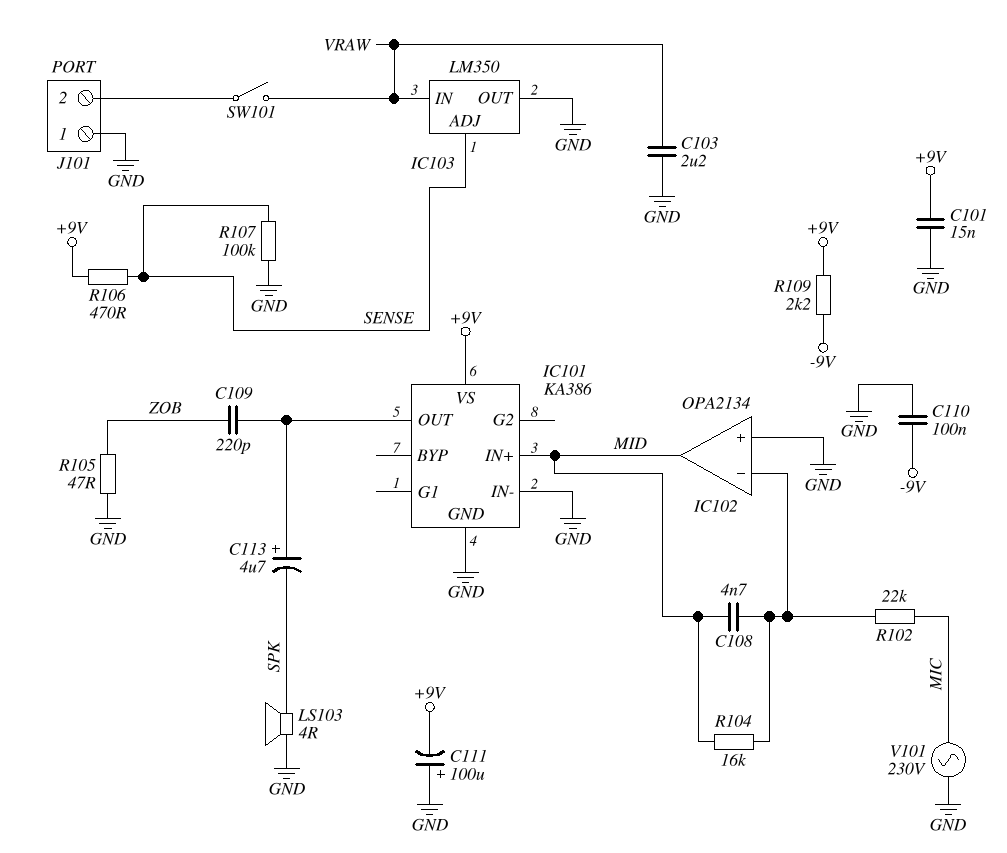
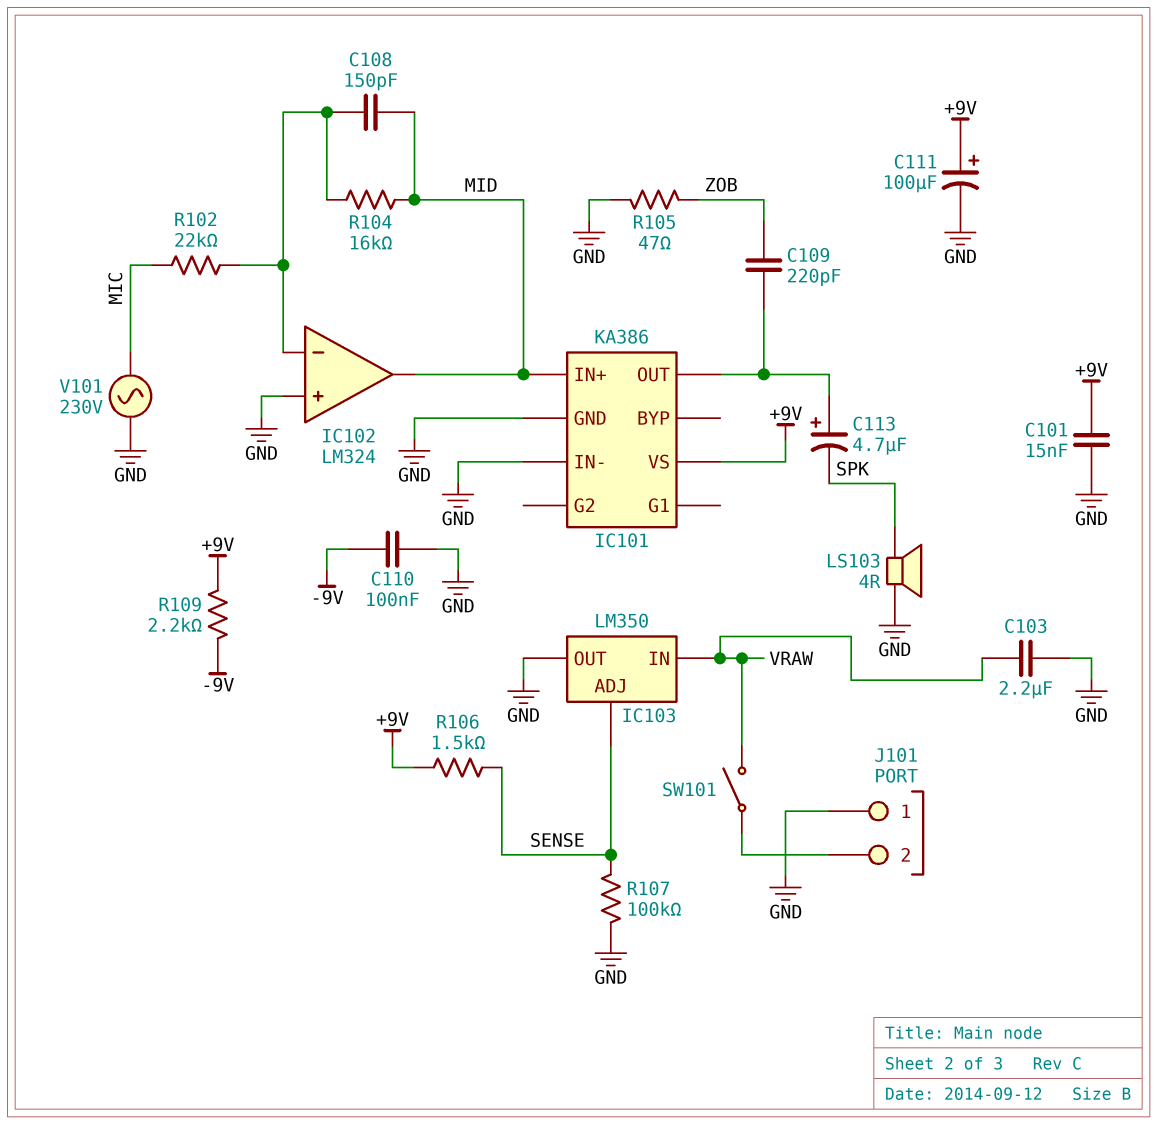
C108: 4.7nF (IC102/in-, MID) -> 150pF (IC102/in-, MID)
C111: 100uF (plus GND, minus +9V) -> 100uF (plus +9V, minus GND)
IC102: OPA2134 -> LM324
R106: 470 (+9V, SENSE) -> 1.5k (+9V, SENSE)

